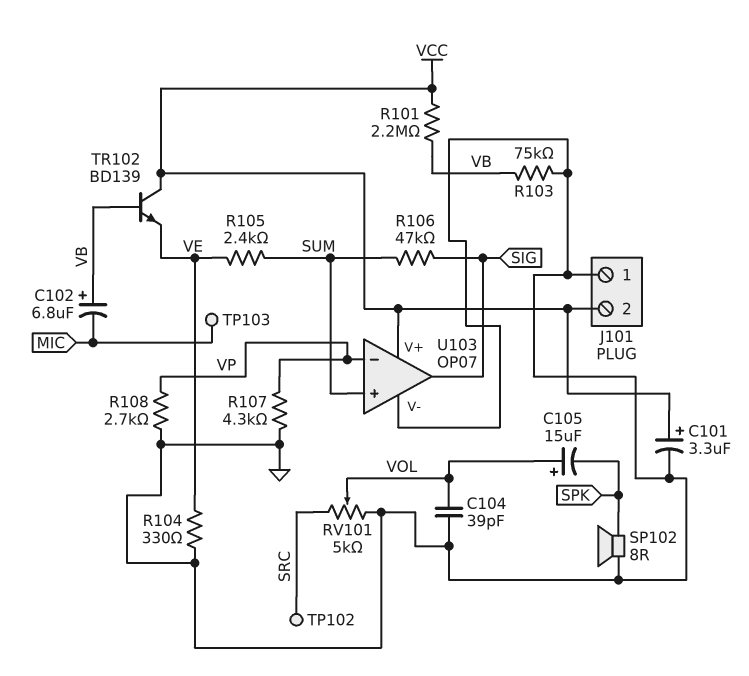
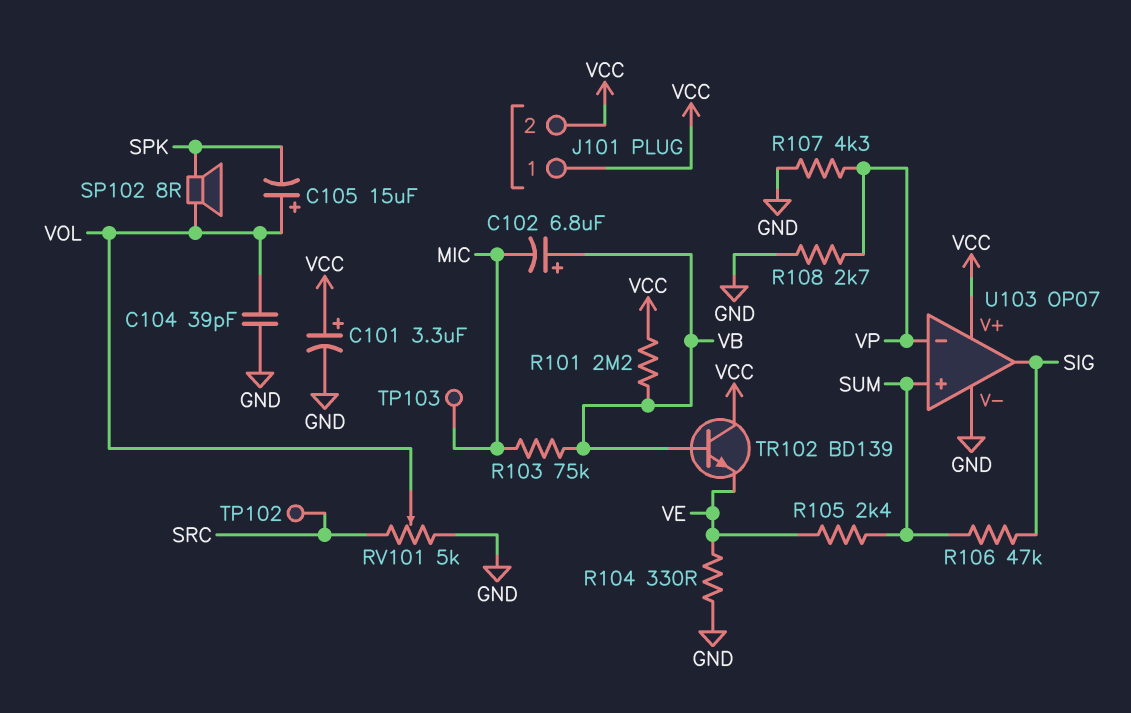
J101 pin 1: GND -> VCC
R103: 75k (GND, VB) -> 75k (MIC, VB)
SP102: speaker 8R (GND, SPK) -> speaker 8R (SPK, VOL)

